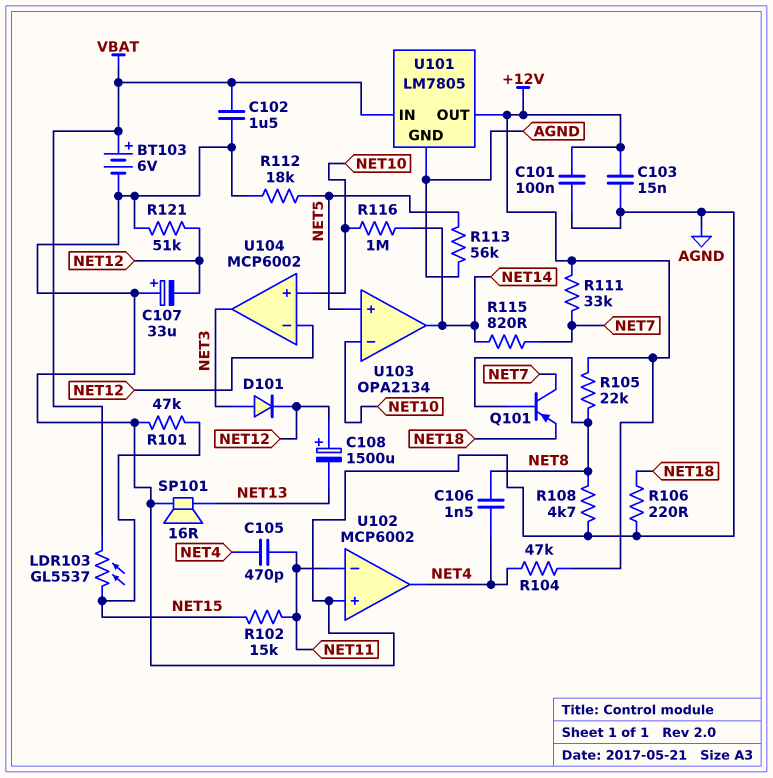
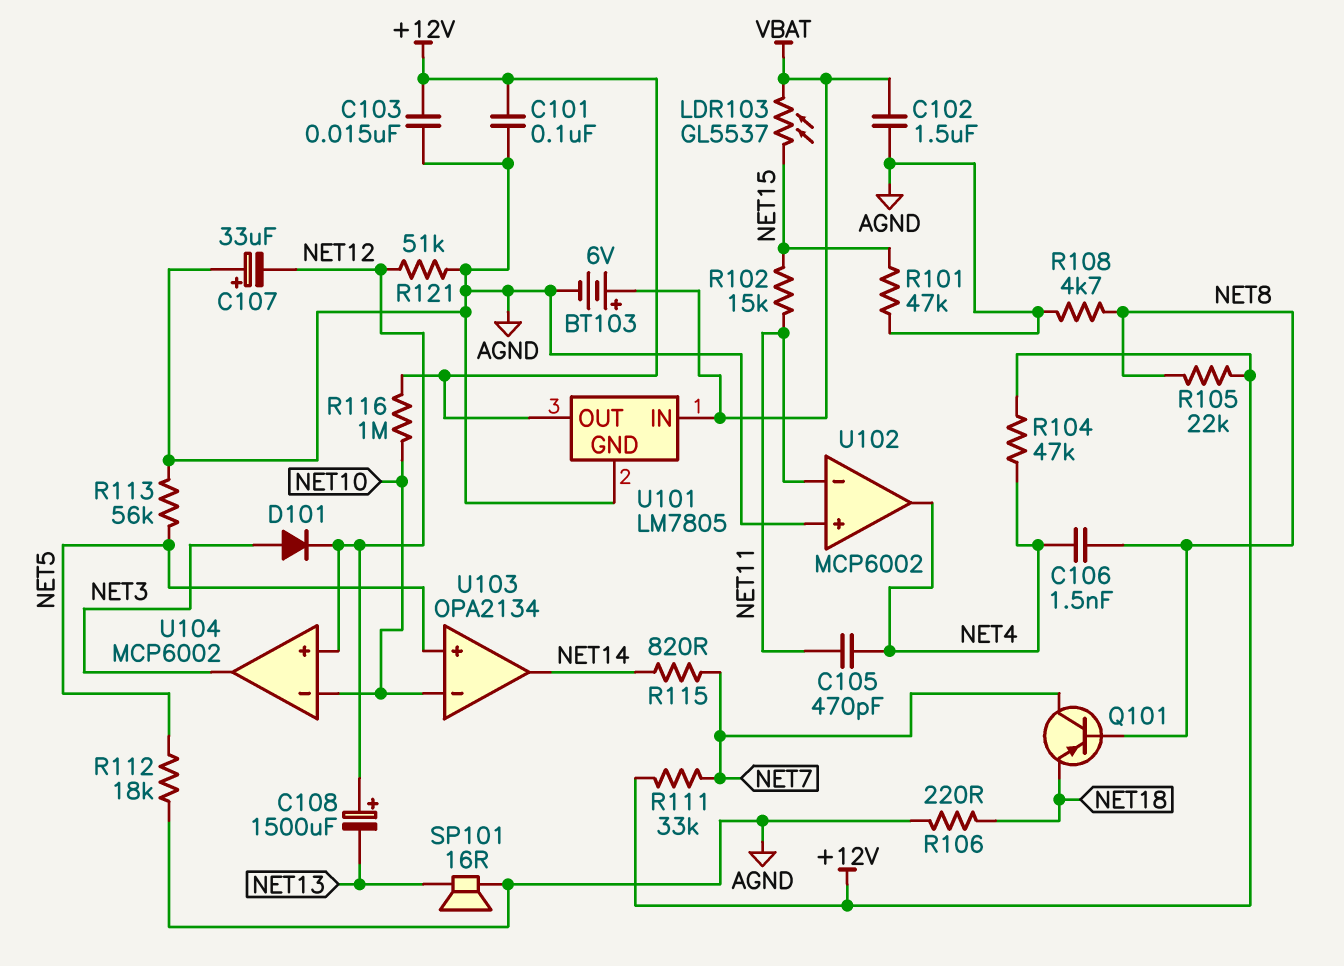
R116: 1M (NET10, NET14) -> 1M (+12V, NET10)
U104 pin in+: NET10 -> NET12
U104 pin in-: NET12 -> NET10

